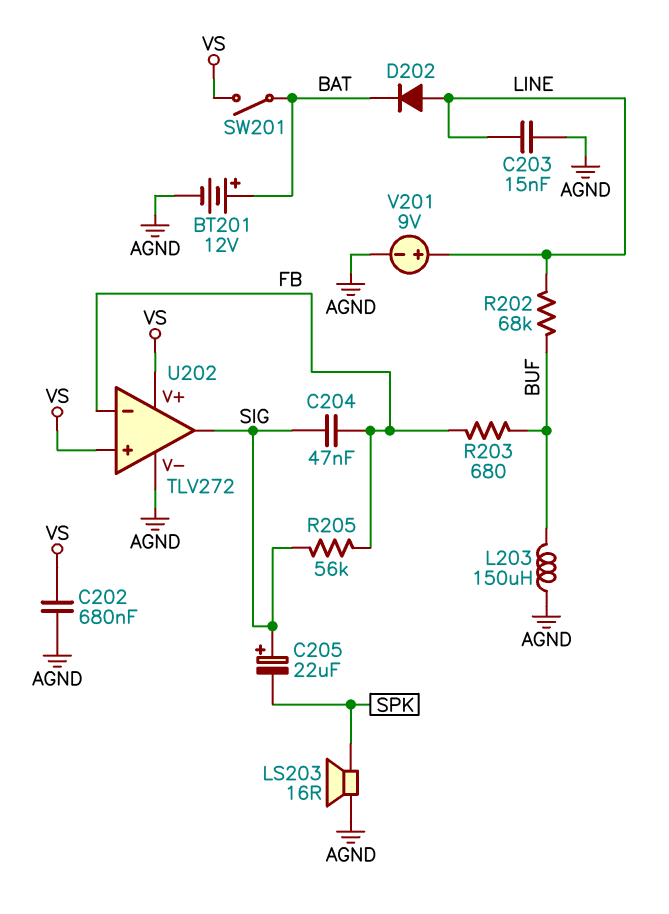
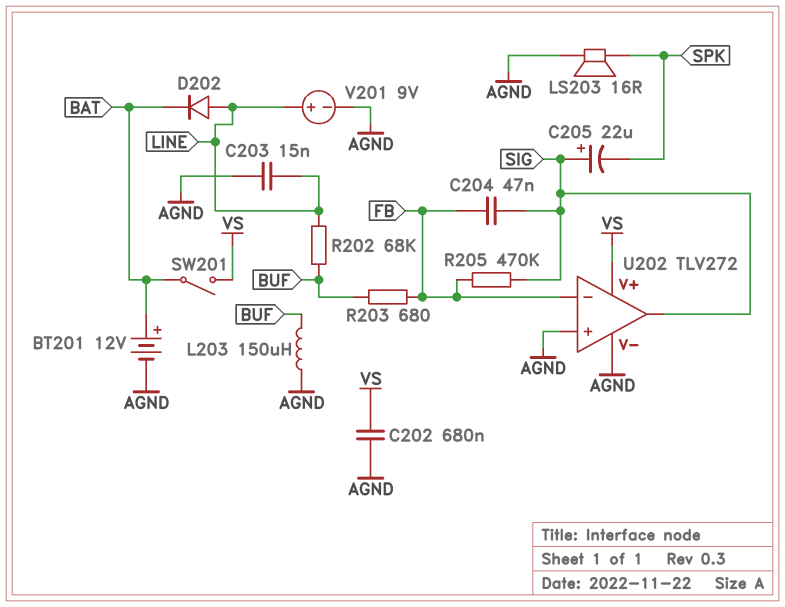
R205: 56k (FB, SIG) -> 470k (FB, SIG)
U202 pin in+: VS -> AGND

